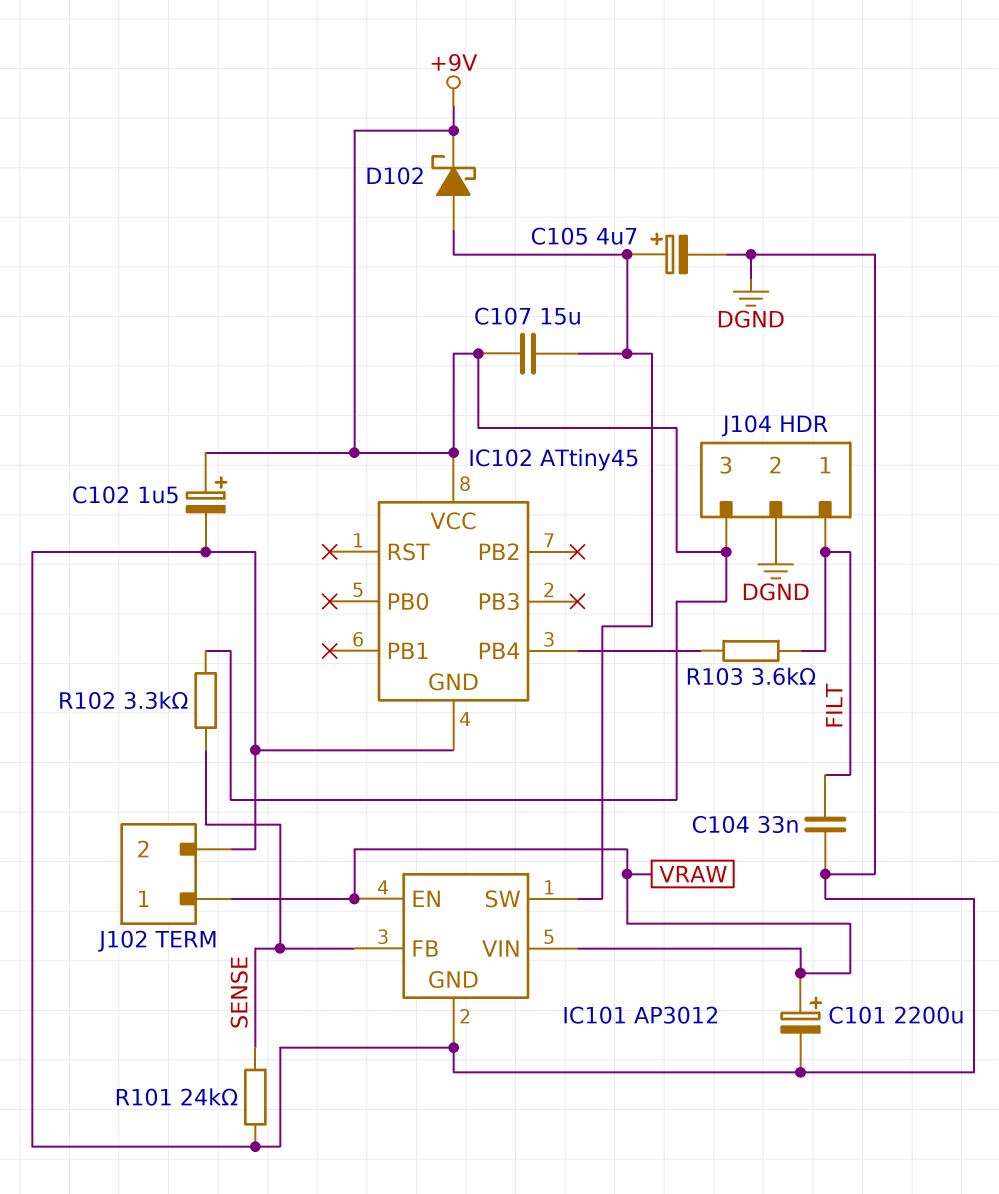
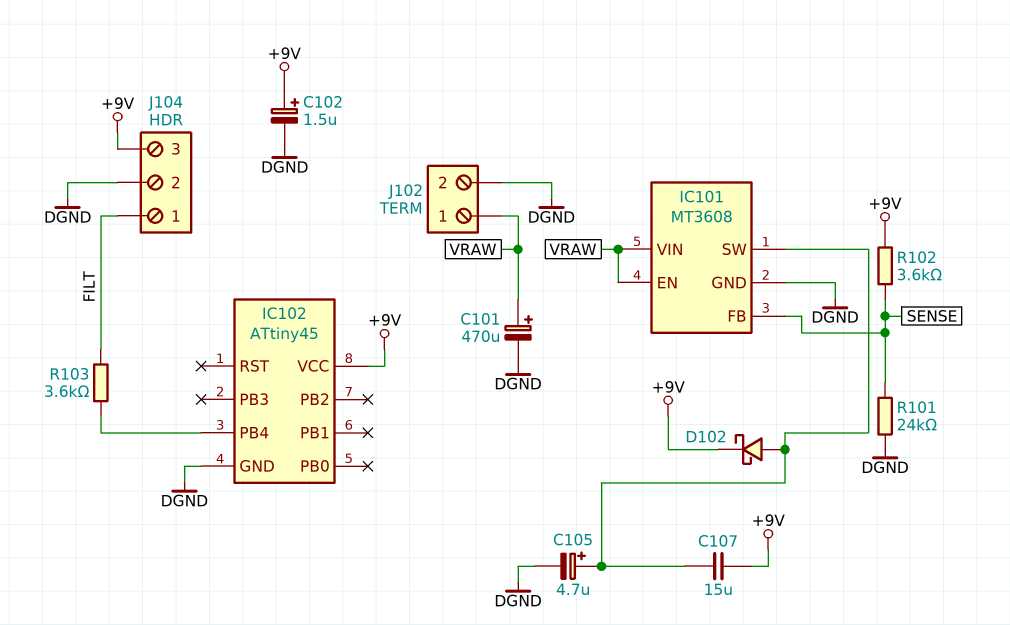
C101: 2200uF (plus VRAW, minus DGND) -> 470uF (plus VRAW, minus DGND)
C104: 33nF (DGND, FILT) -> none
IC101: AP3012 -> MT3608
R102: 3.3k (+9V, SENSE) -> 3.6k (+9V, SENSE)

